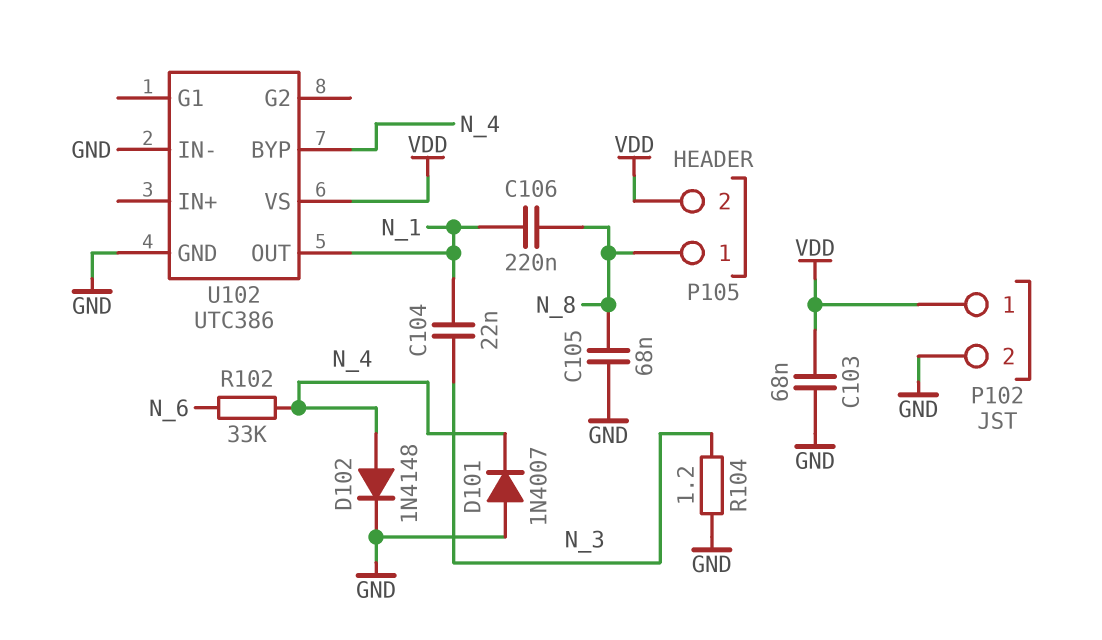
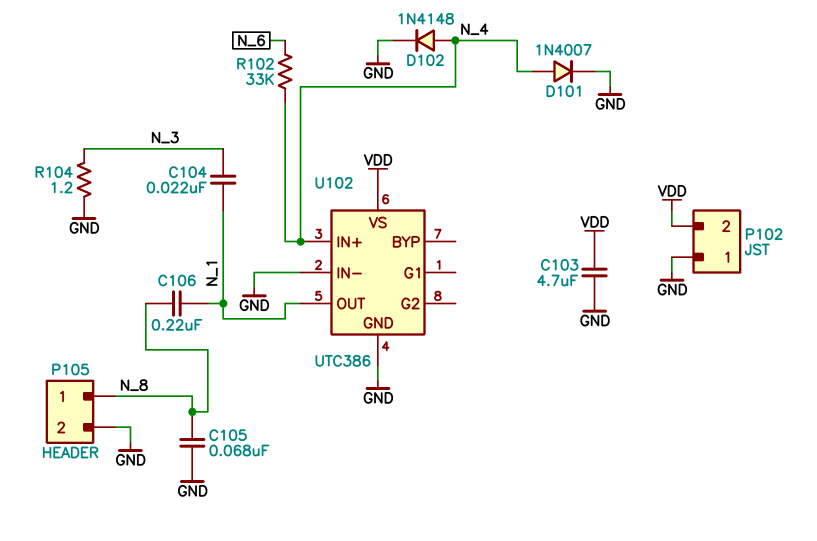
C103: 68nF (GND, VDD) -> 4.7uF (GND, VDD)
D101: diode 1N4007 (A GND, K N_4) -> diode 1N4007 (A N_4, K GND)
P102 pin 1: VDD -> GND
P102 pin 2: GND -> VDD
P105 pin 2: VDD -> GND
U102 pin BYP: N_4 -> none
U102 pin IN+: none -> N_4

